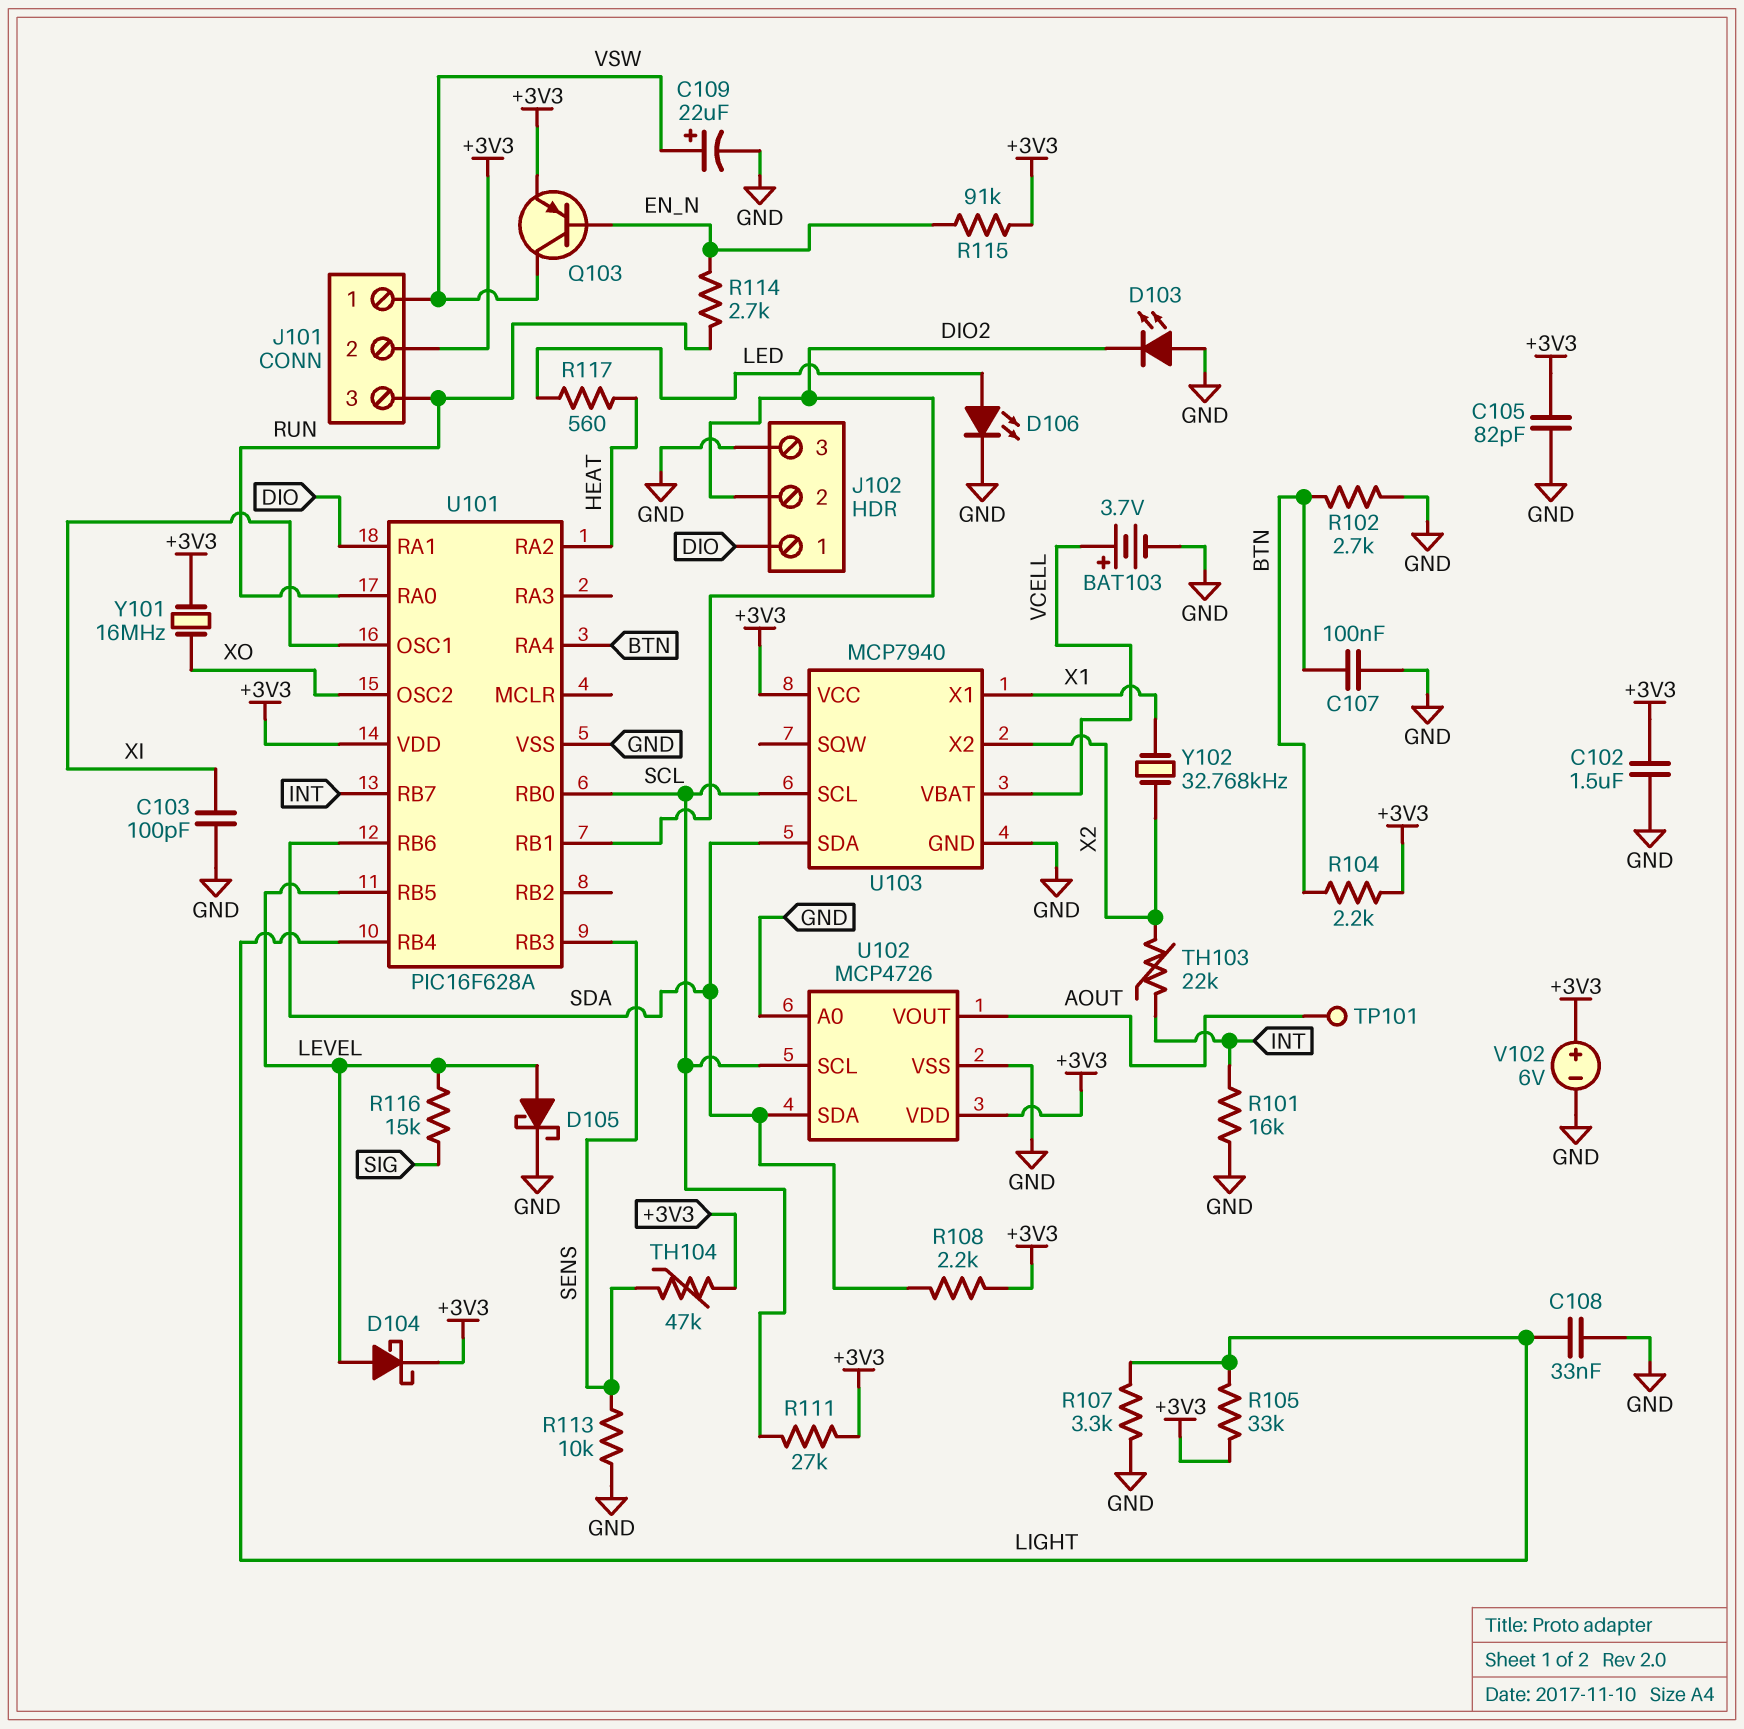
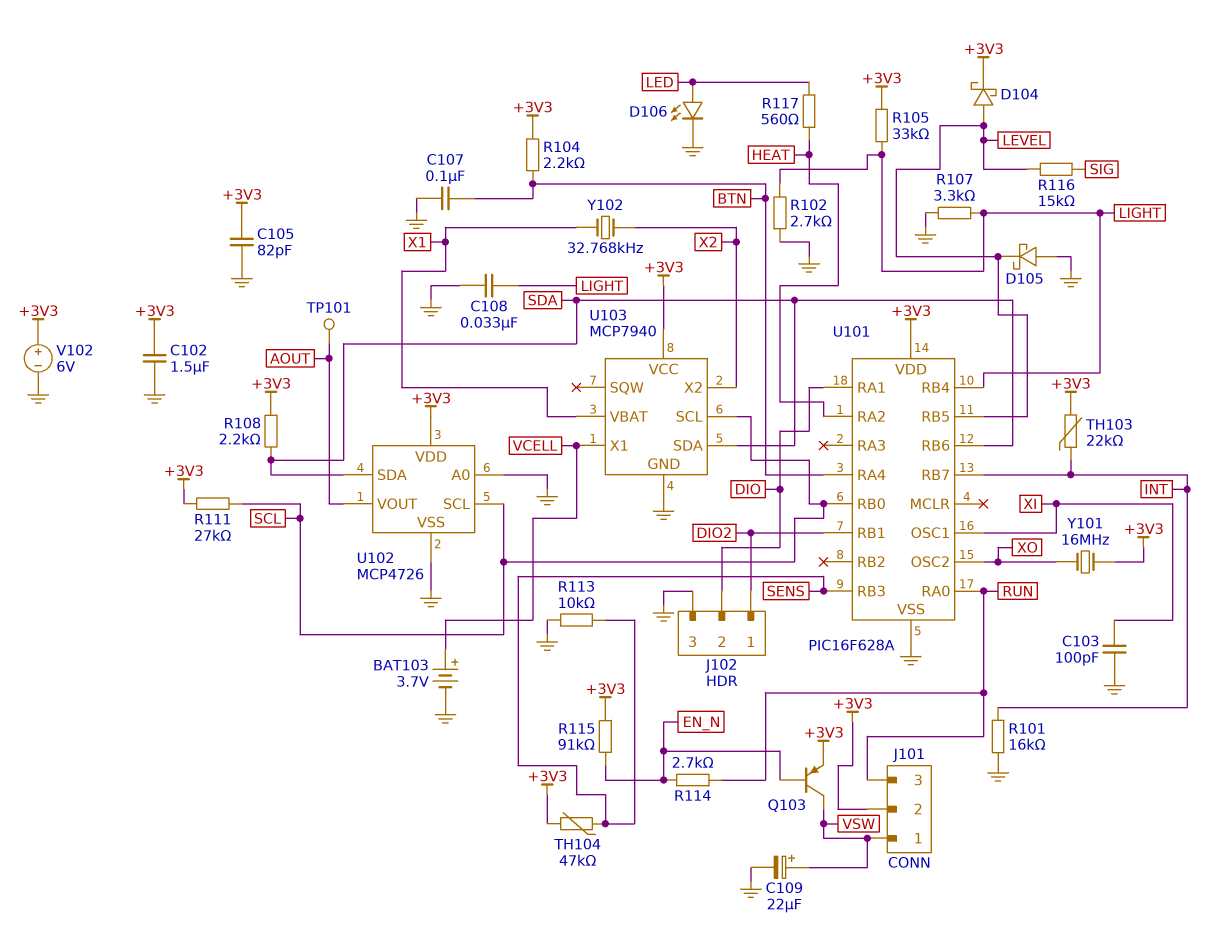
D103: LED (A GND, K DIO2) -> none
D105: schottky (A LEVEL, K GND) -> schottky (A GND, K LEVEL)
J102 pin 1: DIO -> DIO2
J102 pin 2: DIO2 -> DIO
R102: 2.7k (BTN, GND) -> 2.7k (GND, LIGHT)
TH103: 22k (INT, X2) -> 22k (+3V3, INT)
U103 pin VBAT: VCELL -> X1
U103 pin X1: X1 -> VCELL

